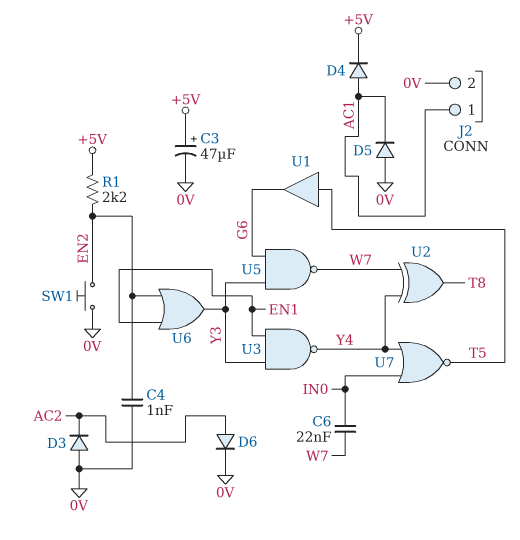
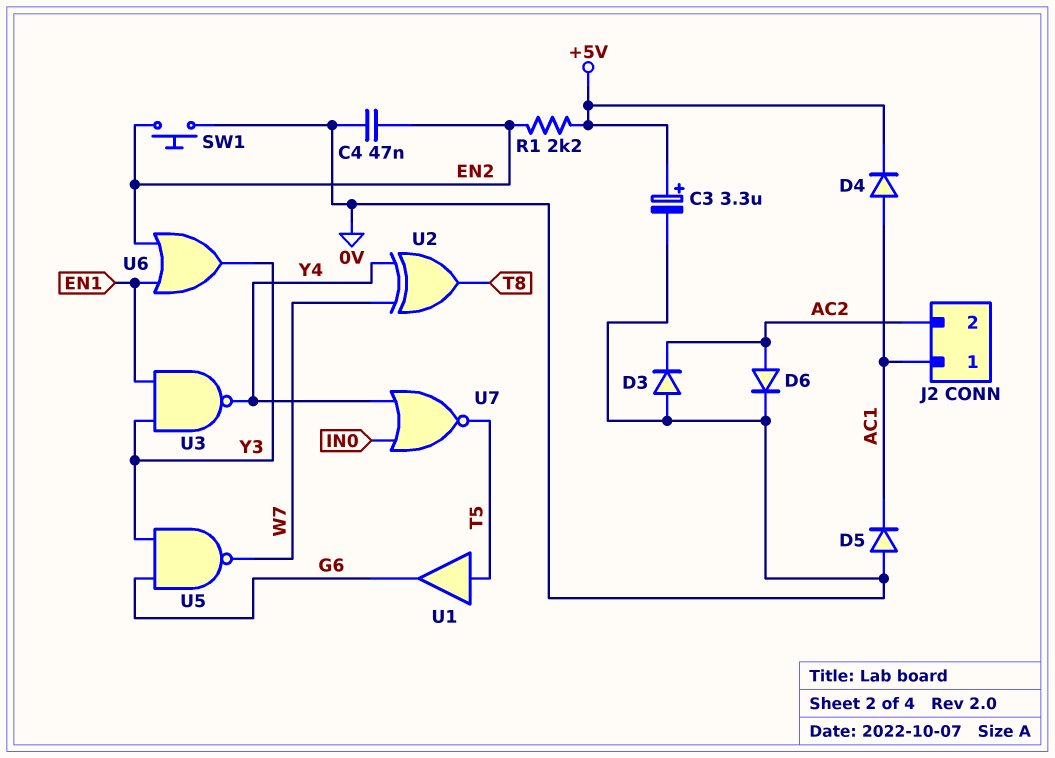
C3: 47uF (plus +5V, minus 0V) -> 3.3uF (plus +5V, minus 0V)
C4: 1nF (0V, EN2) -> 47nF (0V, EN2)
C6: 22nF (IN0, W7) -> none
J2 pin 2: 0V -> AC2

